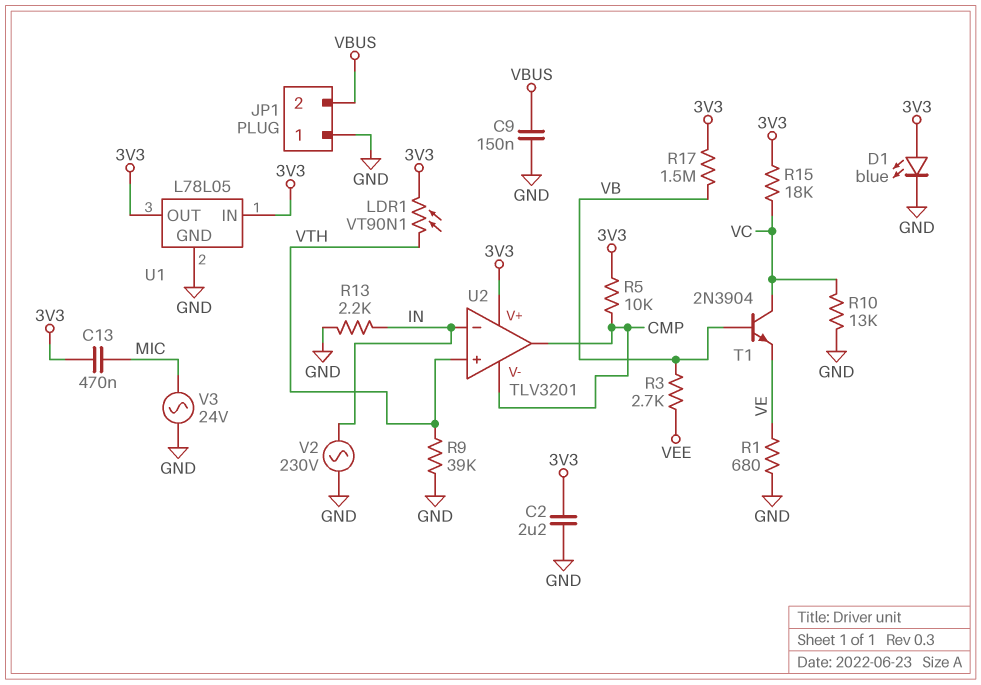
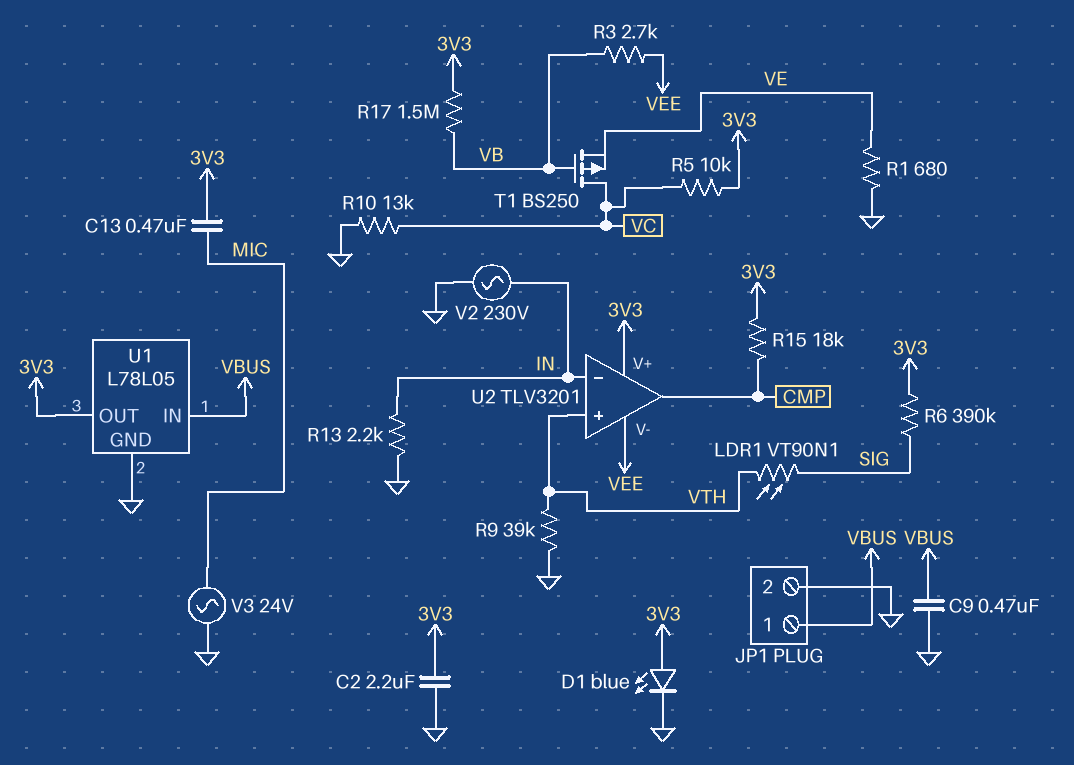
C9: 150nF (GND, VBUS) -> 470nF (GND, VBUS)
JP1 pin 1: GND -> VBUS
JP1 pin 2: VBUS -> GND
LDR1: VT90N1 (3V3, VTH) -> VT90N1 (SIG, VTH)
R5: 10k (3V3, CMP) -> 10k (3V3, VC)
R6: none -> 390k (3V3, SIG)
R15: 18k (3V3, VC) -> 18k (3V3, CMP)
T1: NPN 2N3904 (B VB, C VC, E VE) -> PMOS BS250 (G VB, D VC, S VE)
U1 pin IN: 3V3 -> VBUS
U2 pin V-: CMP -> VEE

